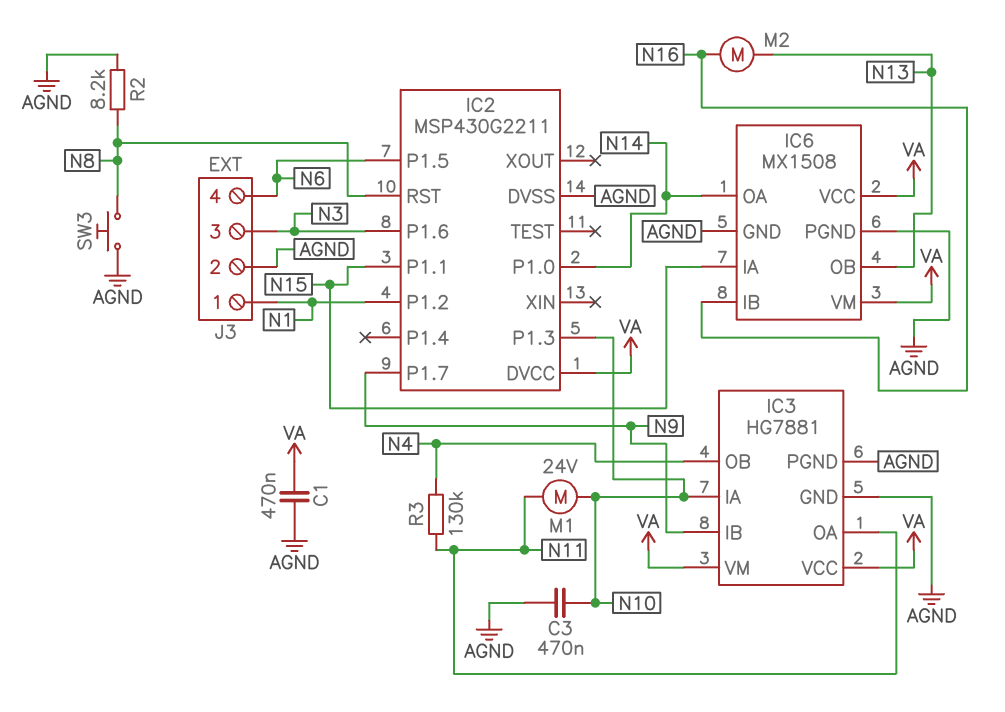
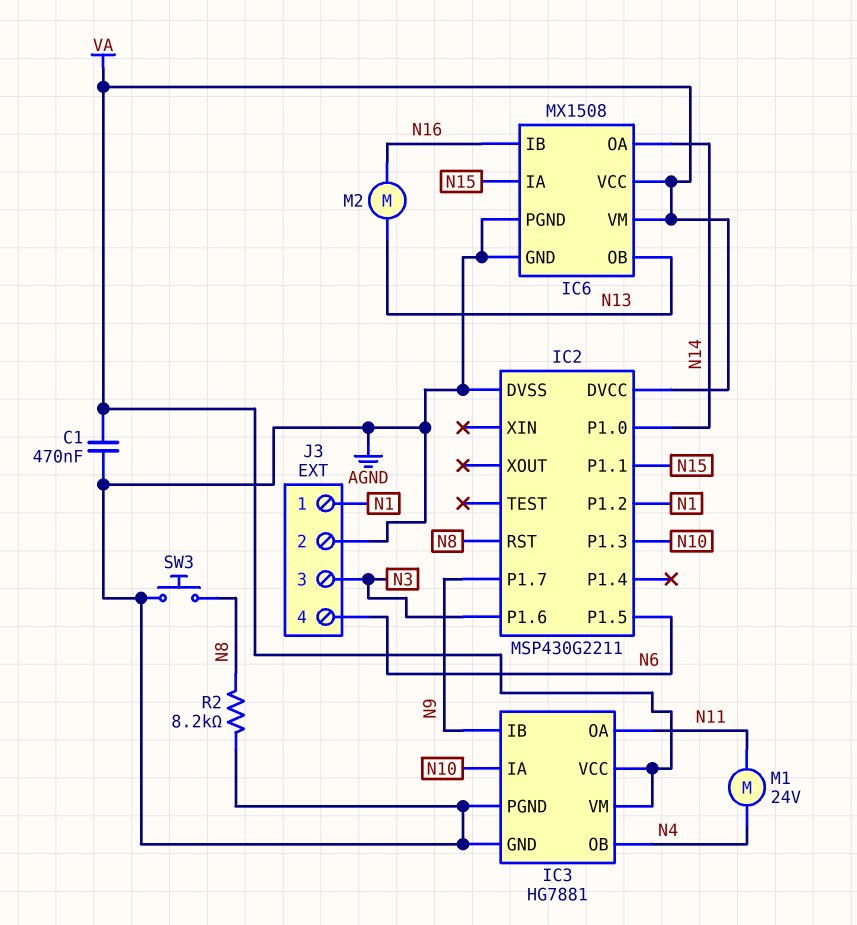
C3: 470nF (AGND, N10) -> none
M1: motor 24V (N10, N11) -> motor 24V (N4, N11)
R3: 130k (N4, N11) -> none

